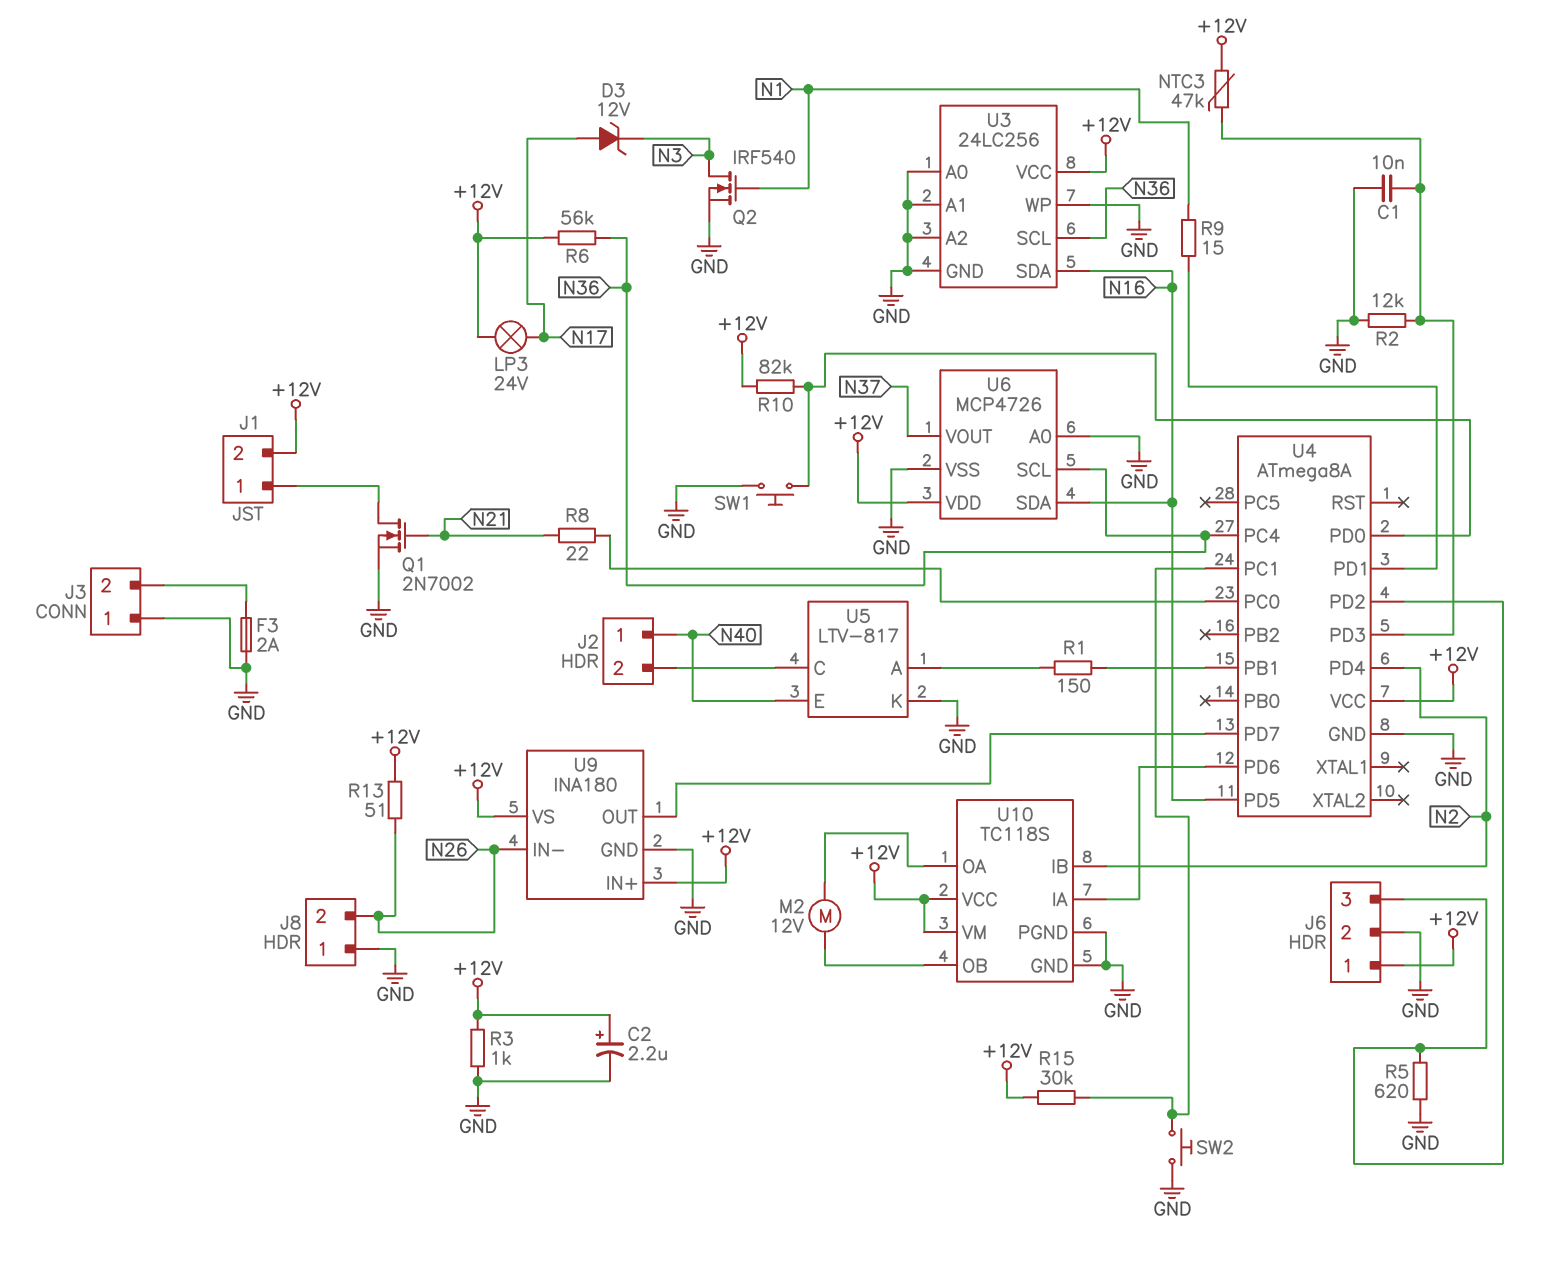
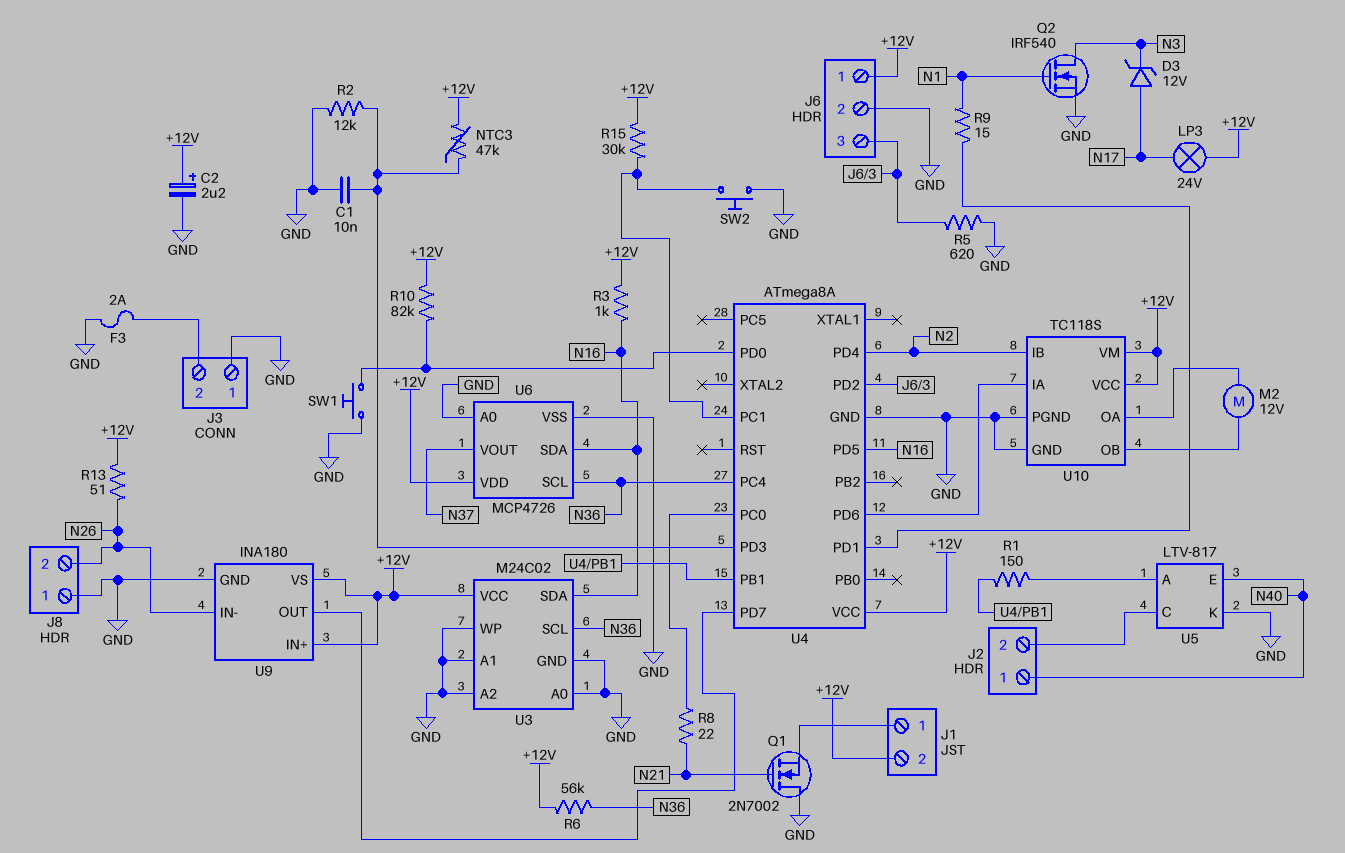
Q1: NMOS 2N7002 (G N21, D J1/1, S GND) -> NMOS 2N7002 (G N21, D GND, S J1/1)
R3: 1k (+12V, GND) -> 1k (+12V, N16)
U3: 24LC256 -> M24C02

